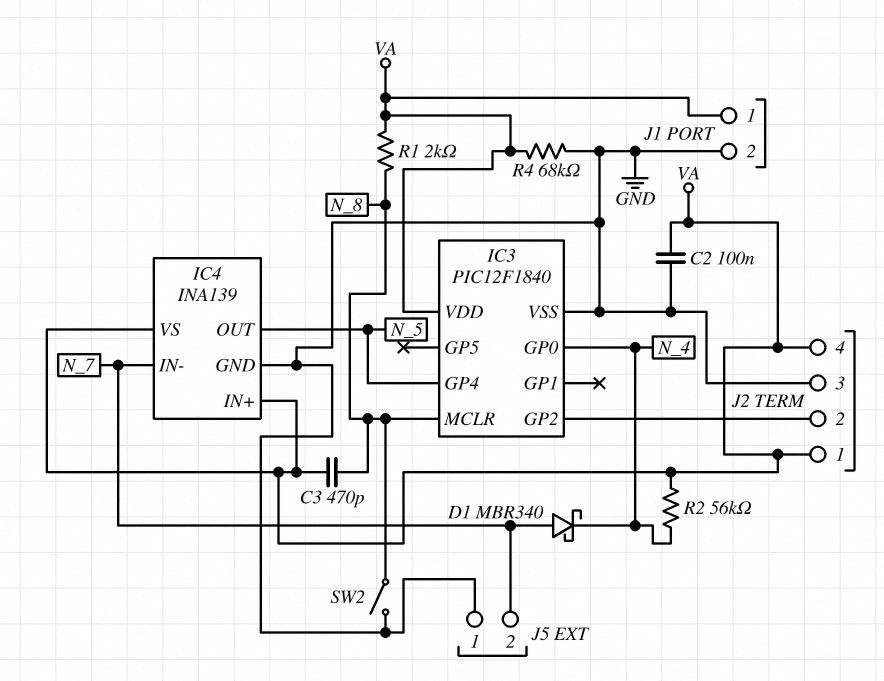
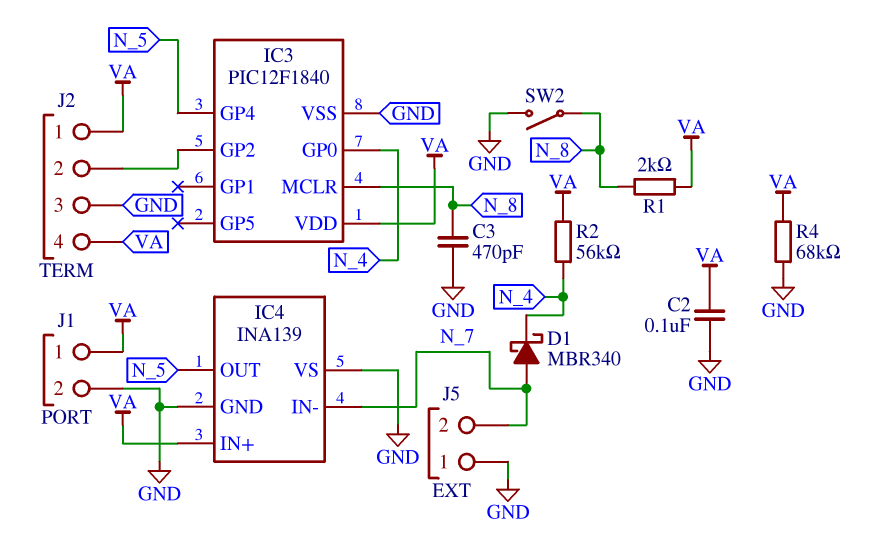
C3: 470pF (N_8, VA) -> 470pF (GND, N_8)
IC4 pin VS: VA -> GND

